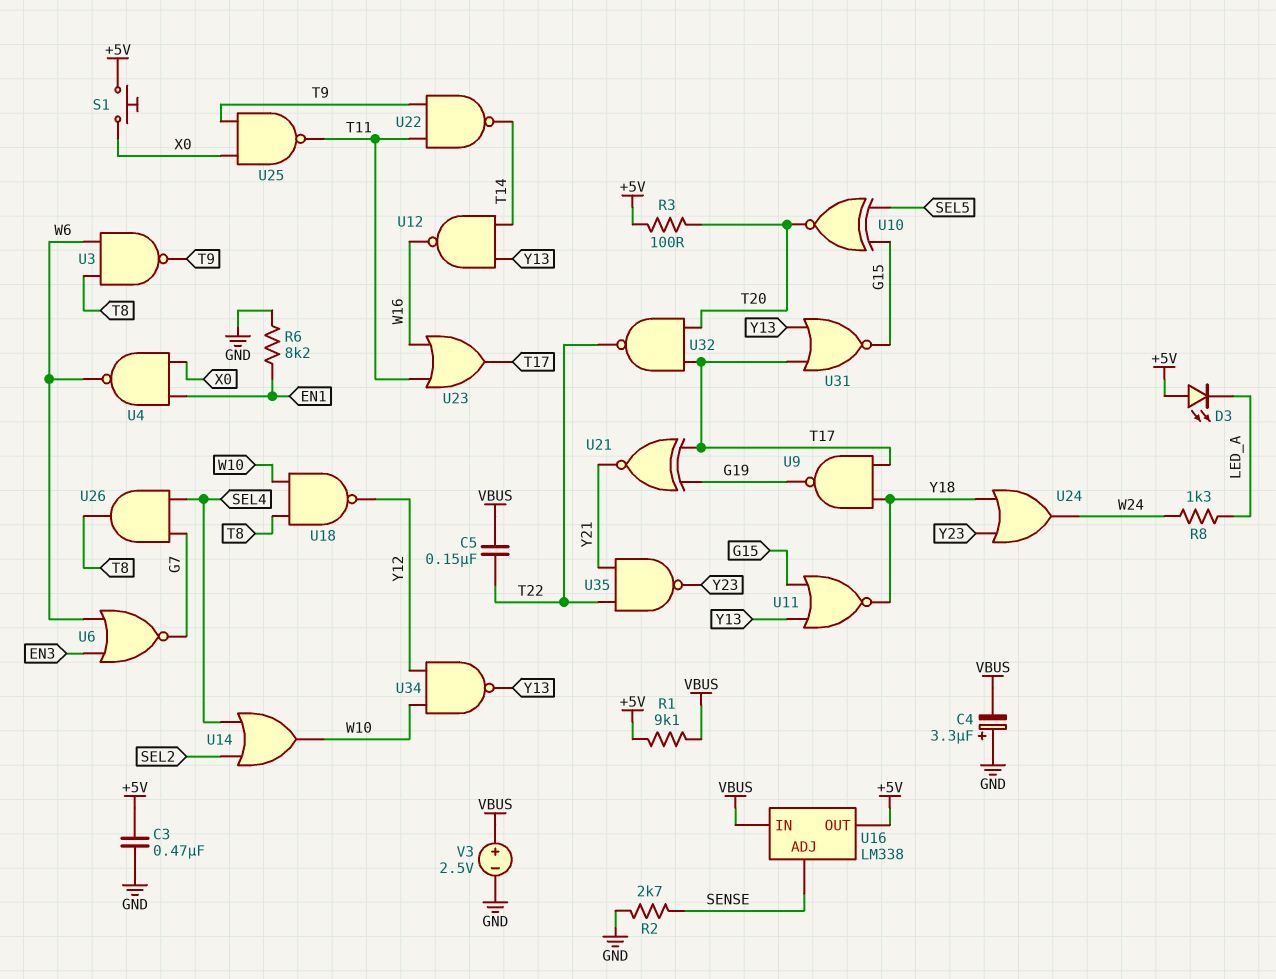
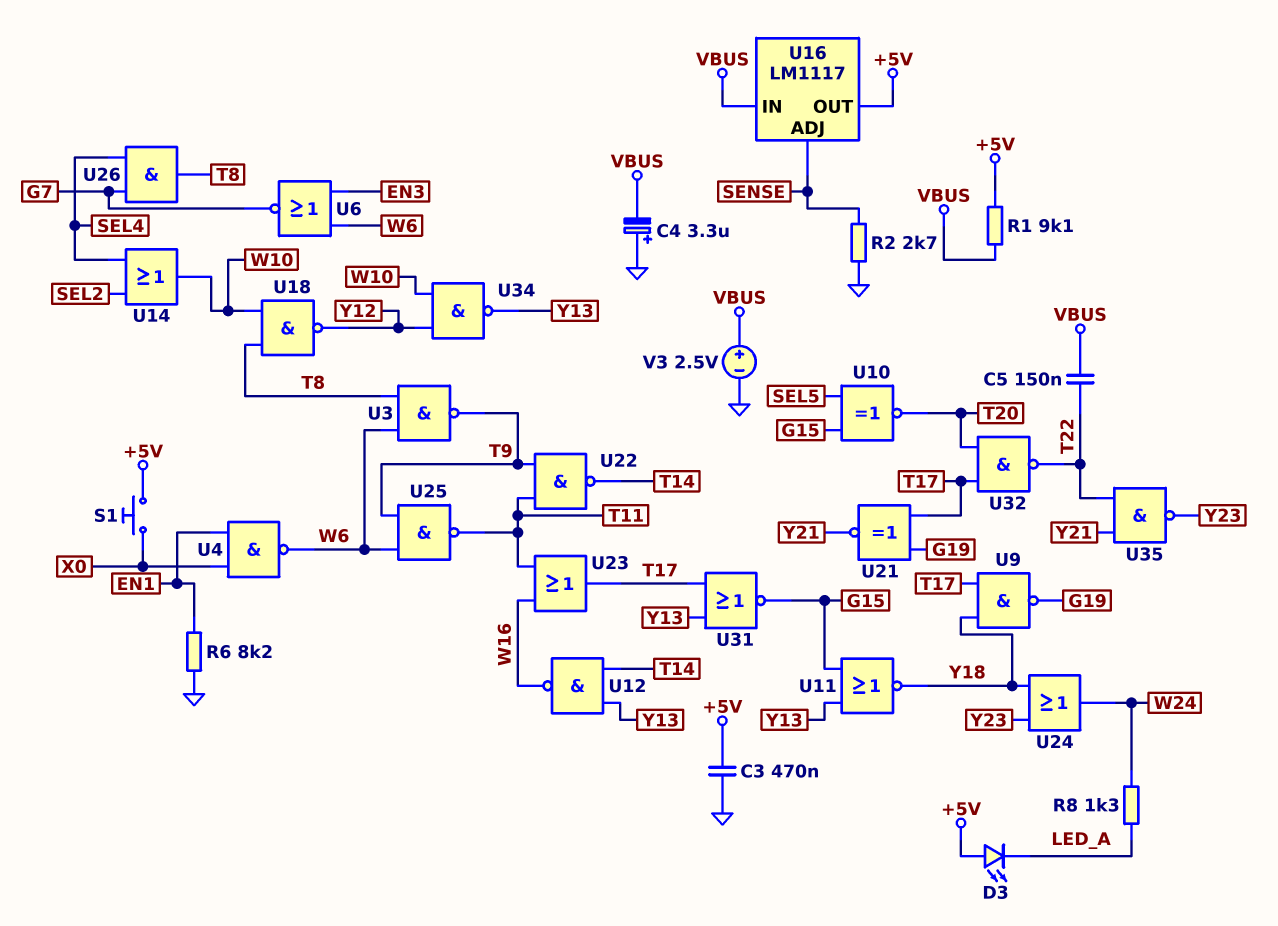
R3: 100 (+5V, T20) -> none
U16: LM338 -> LM1117
U25: NAND (in T9, in X0, out T11) -> NAND (in T9, in W6, out T11)

